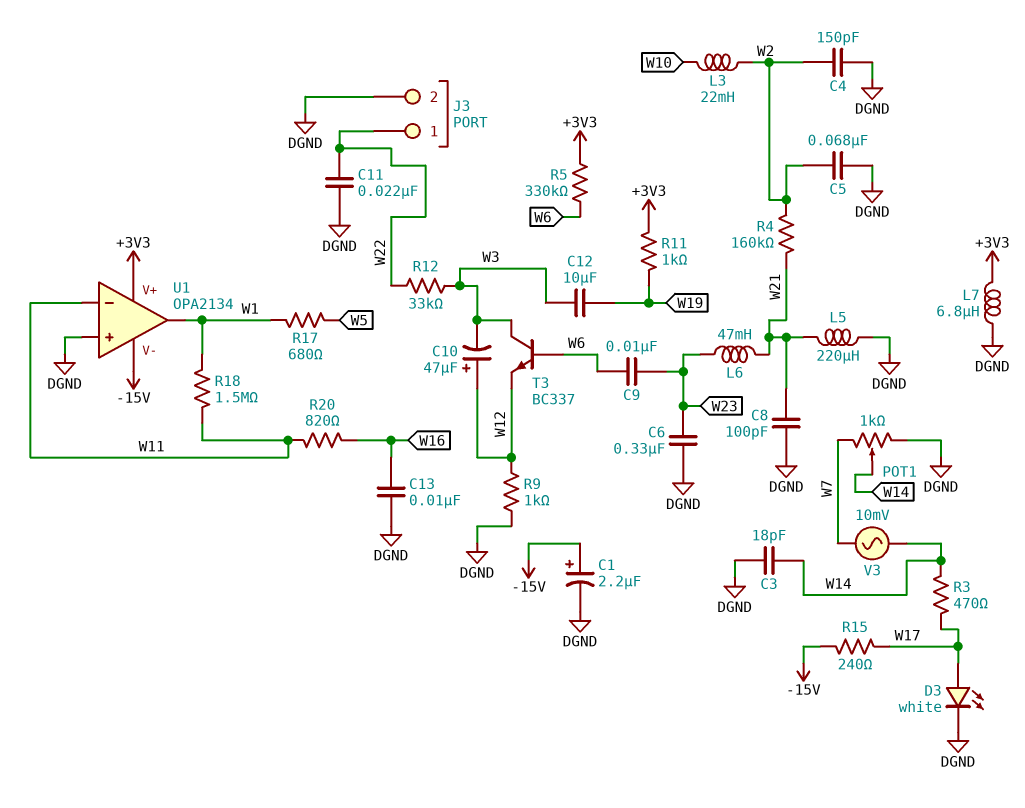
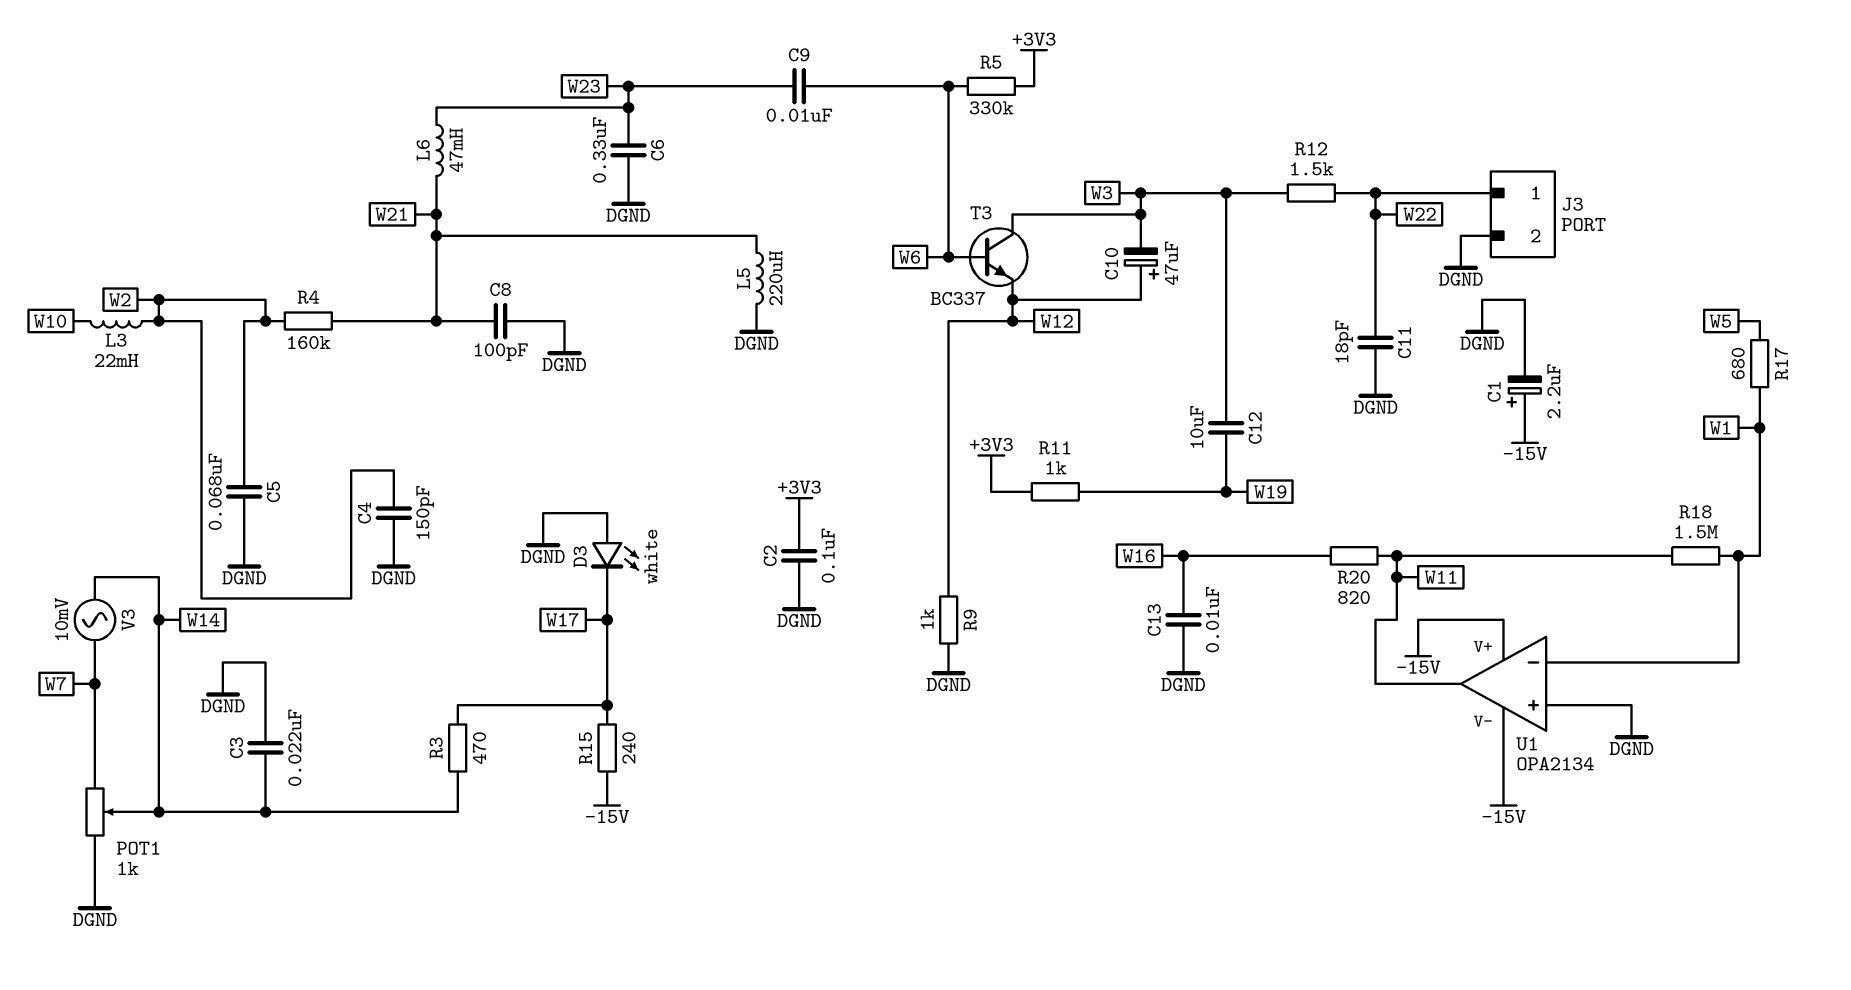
C2: none -> 100nF (+3V3, DGND)
C3: 18pF (DGND, W14) -> 22nF (DGND, W14)
C11: 22nF (DGND, W22) -> 18pF (DGND, W22)
D3: LED white (A W17, K DGND) -> LED white (A DGND, K W17)
L7: 6.8uH (+3V3, DGND) -> none
R12: 33k (W3, W22) -> 1.5k (W3, W22)
U1 pin V+: +3V3 -> -15V
U1 pin in-: W11 -> W1
U1 pin out: W1 -> W11

